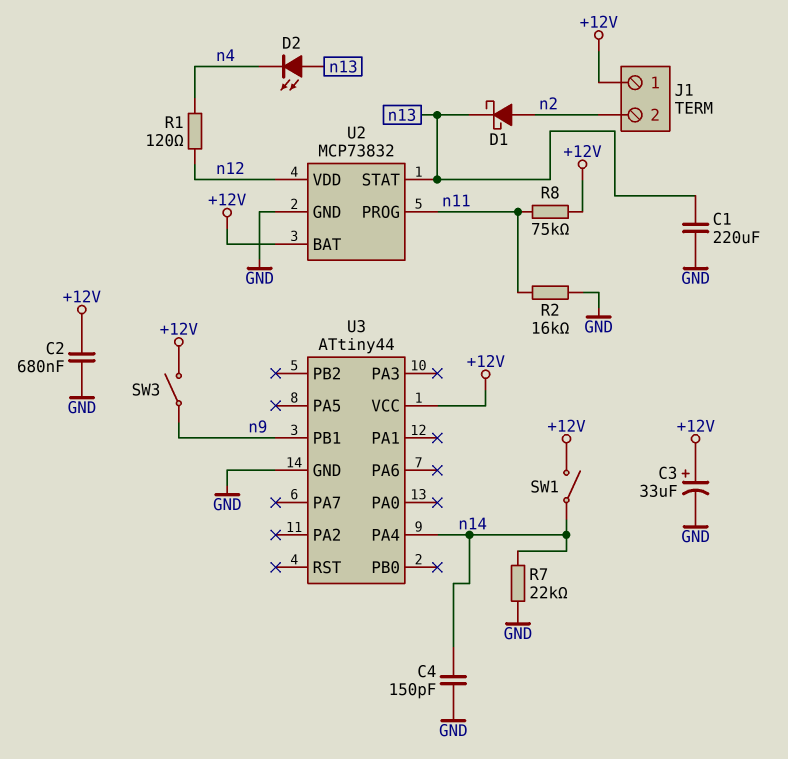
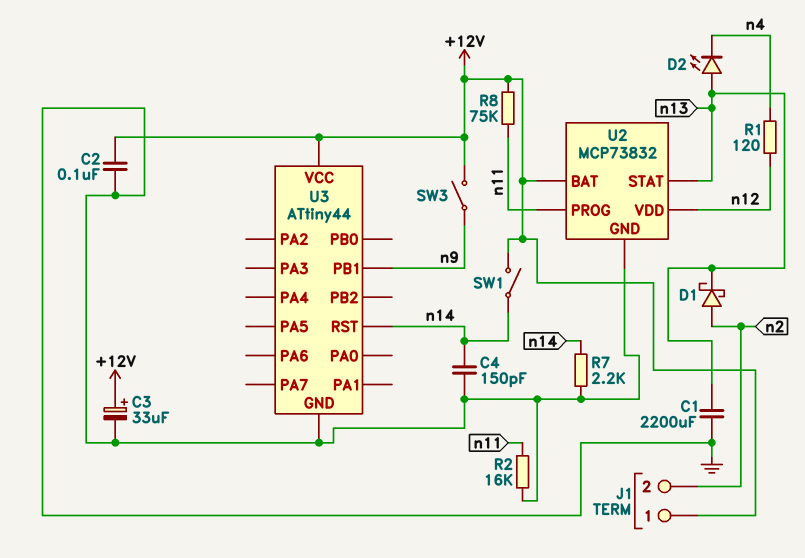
C1: 220uF (GND, n13) -> 2200uF (GND, n13)
C2: 680nF (+12V, GND) -> 100nF (+12V, GND)
R7: 22k (GND, n14) -> 2.2k (GND, n14)
U3 pin PA4: n14 -> none
U3 pin RST: none -> n14

